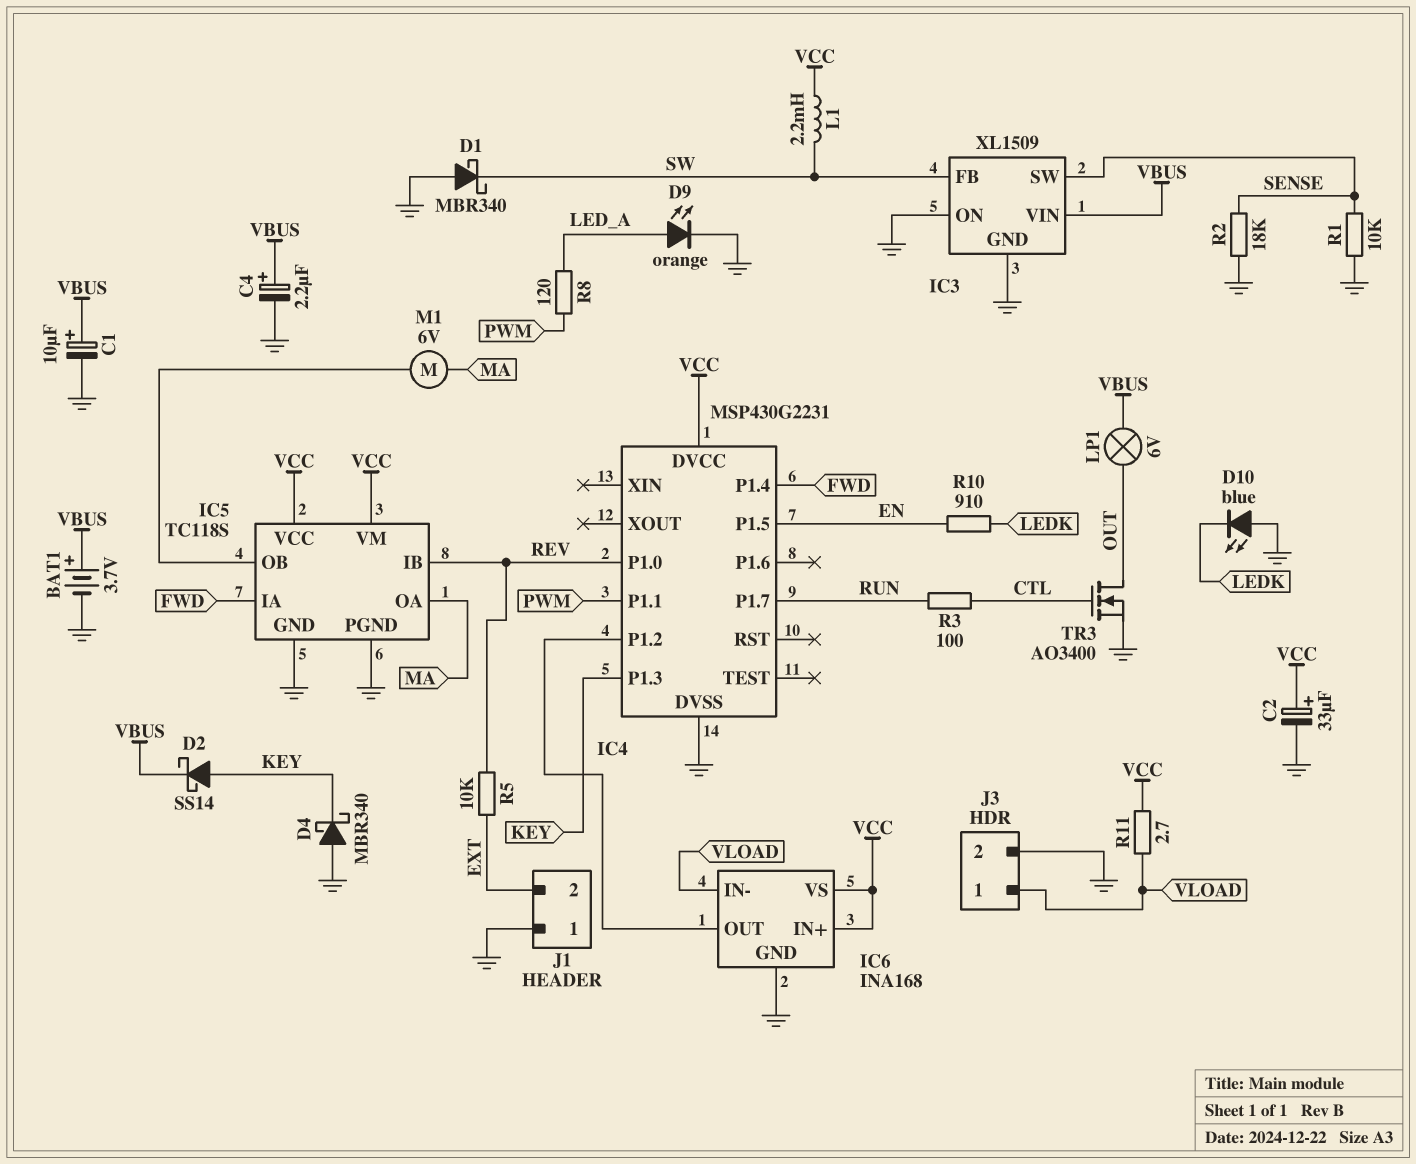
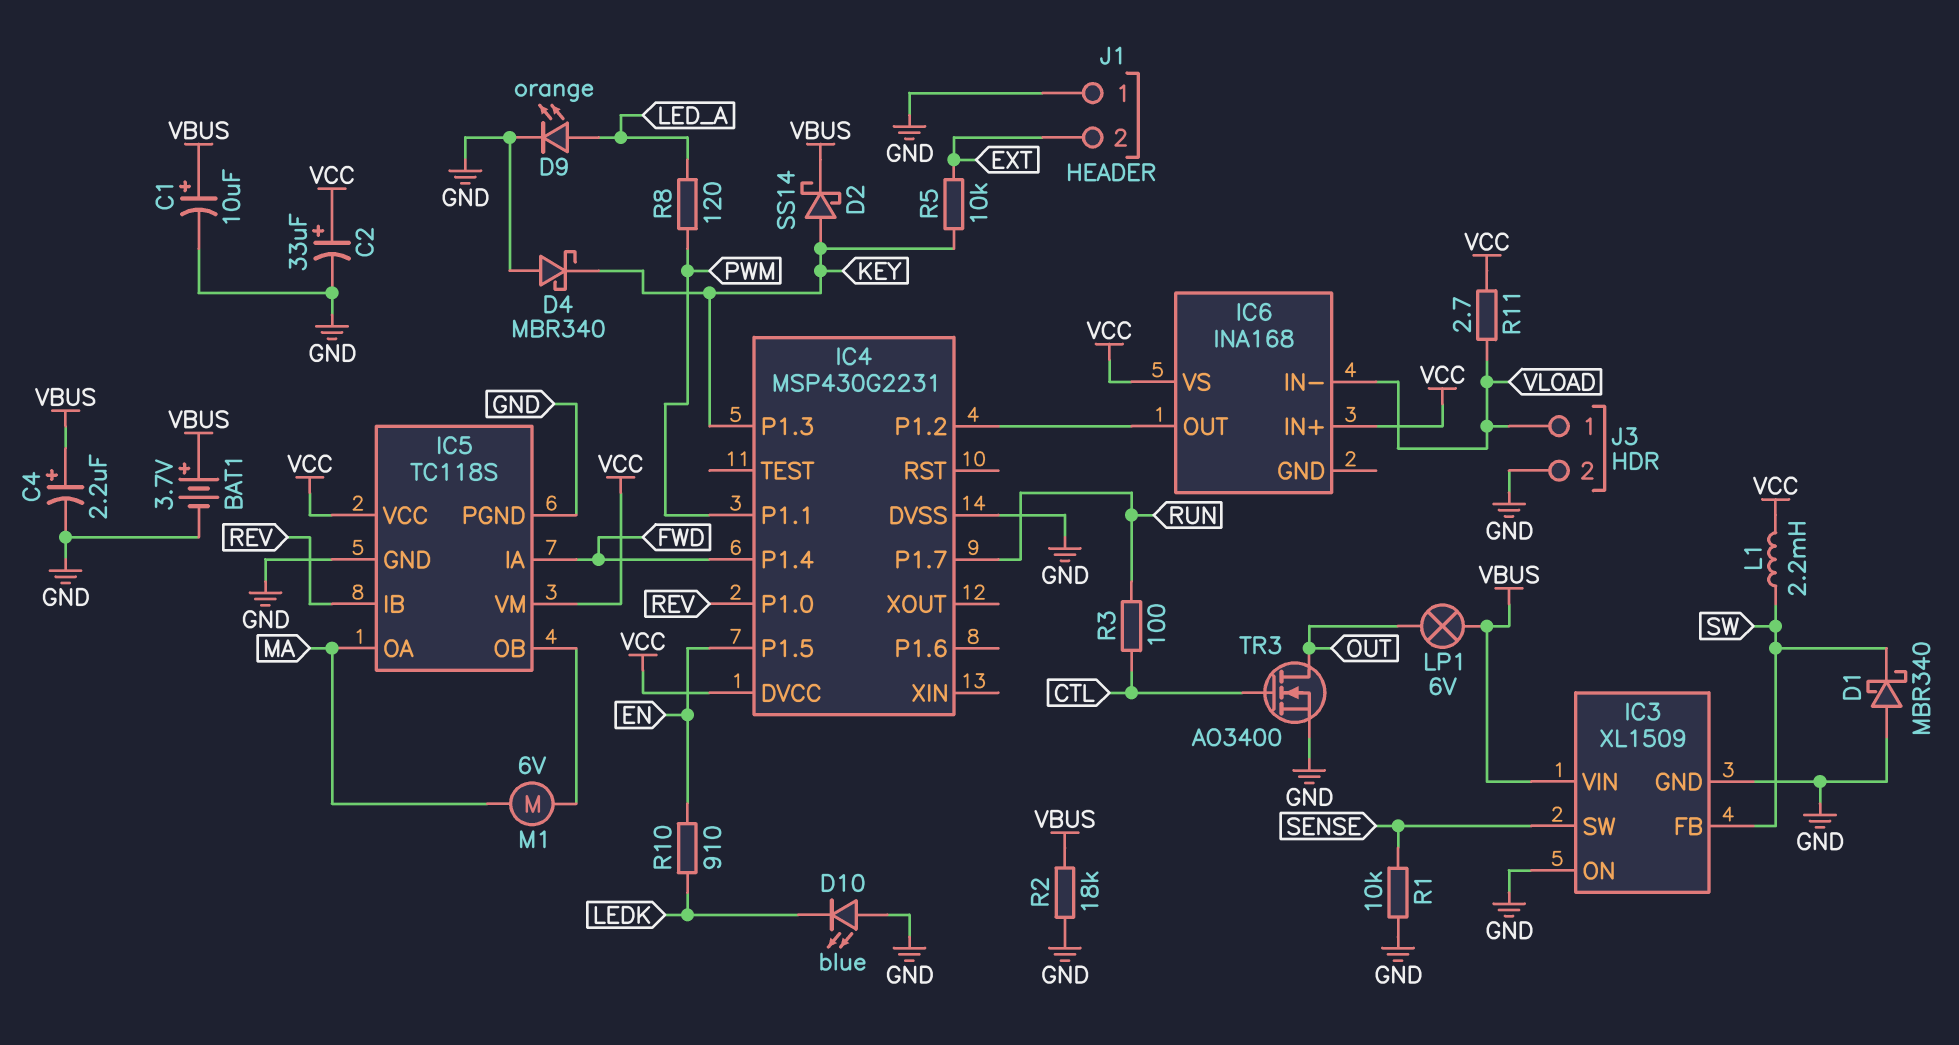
IC6 pin GND: GND -> none
R2: 18k (GND, SENSE) -> 18k (GND, VBUS)
R5: 10k (EXT, REV) -> 10k (EXT, KEY)

